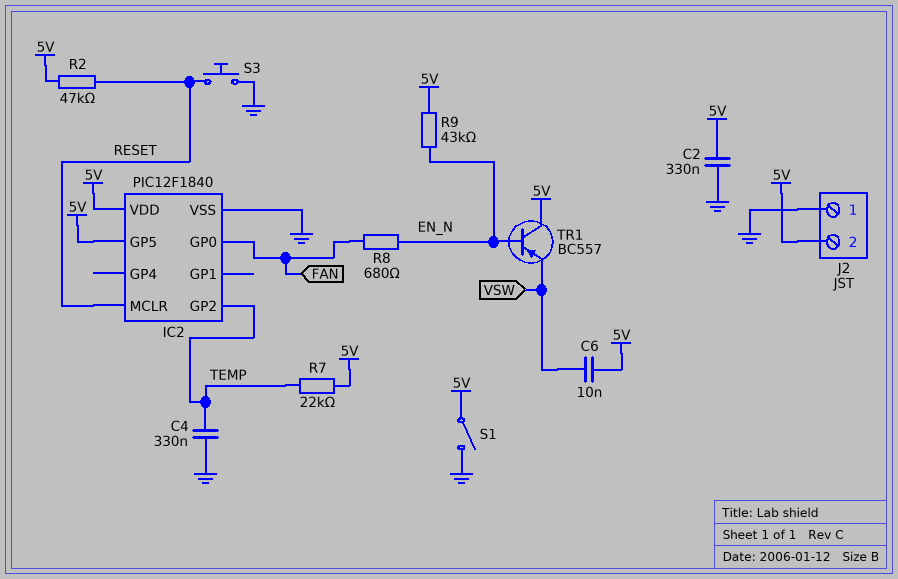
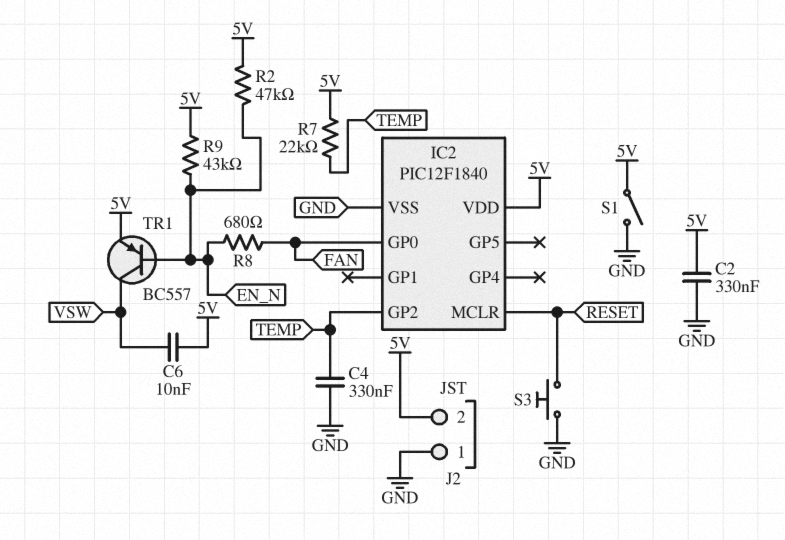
IC2 pin GP5: 5V -> none
R2: 47k (5V, RESET) -> 47k (5V, EN_N)
TR1: PNP BC557 (B EN_N, C 5V, E VSW) -> PNP BC557 (B EN_N, C VSW, E 5V)

